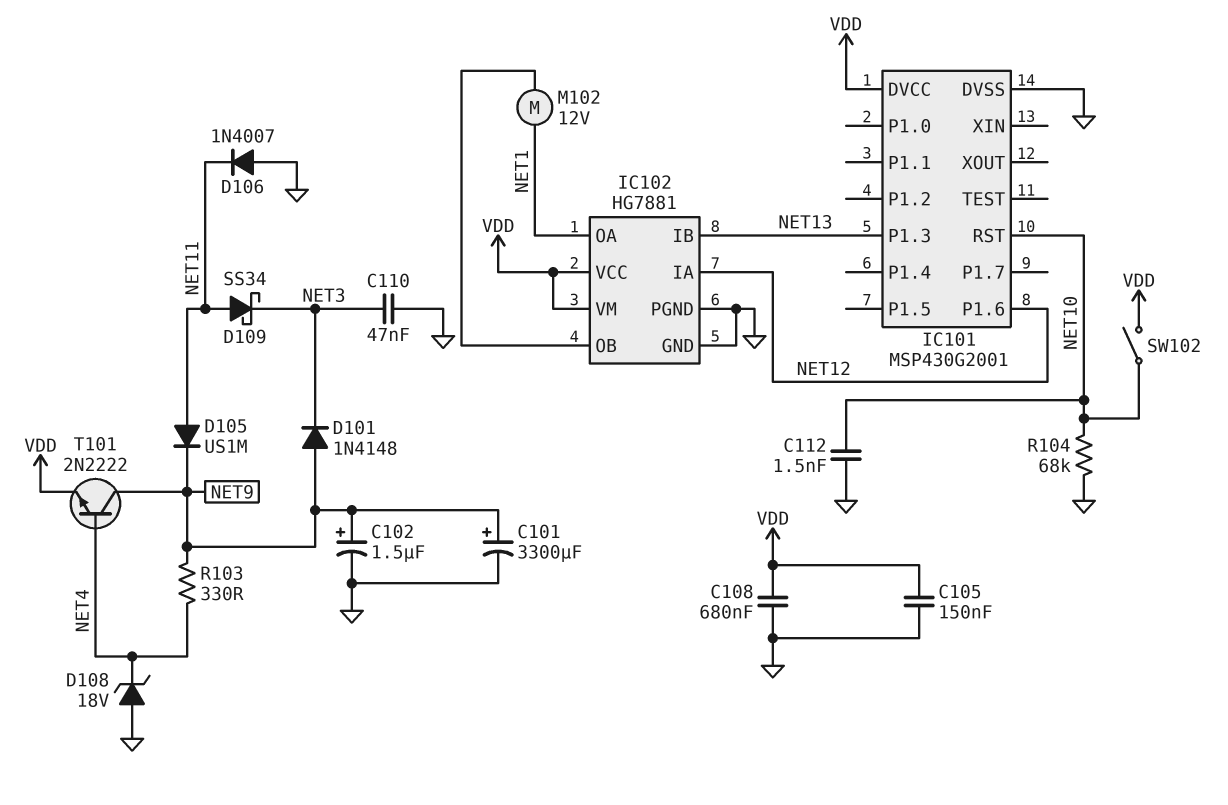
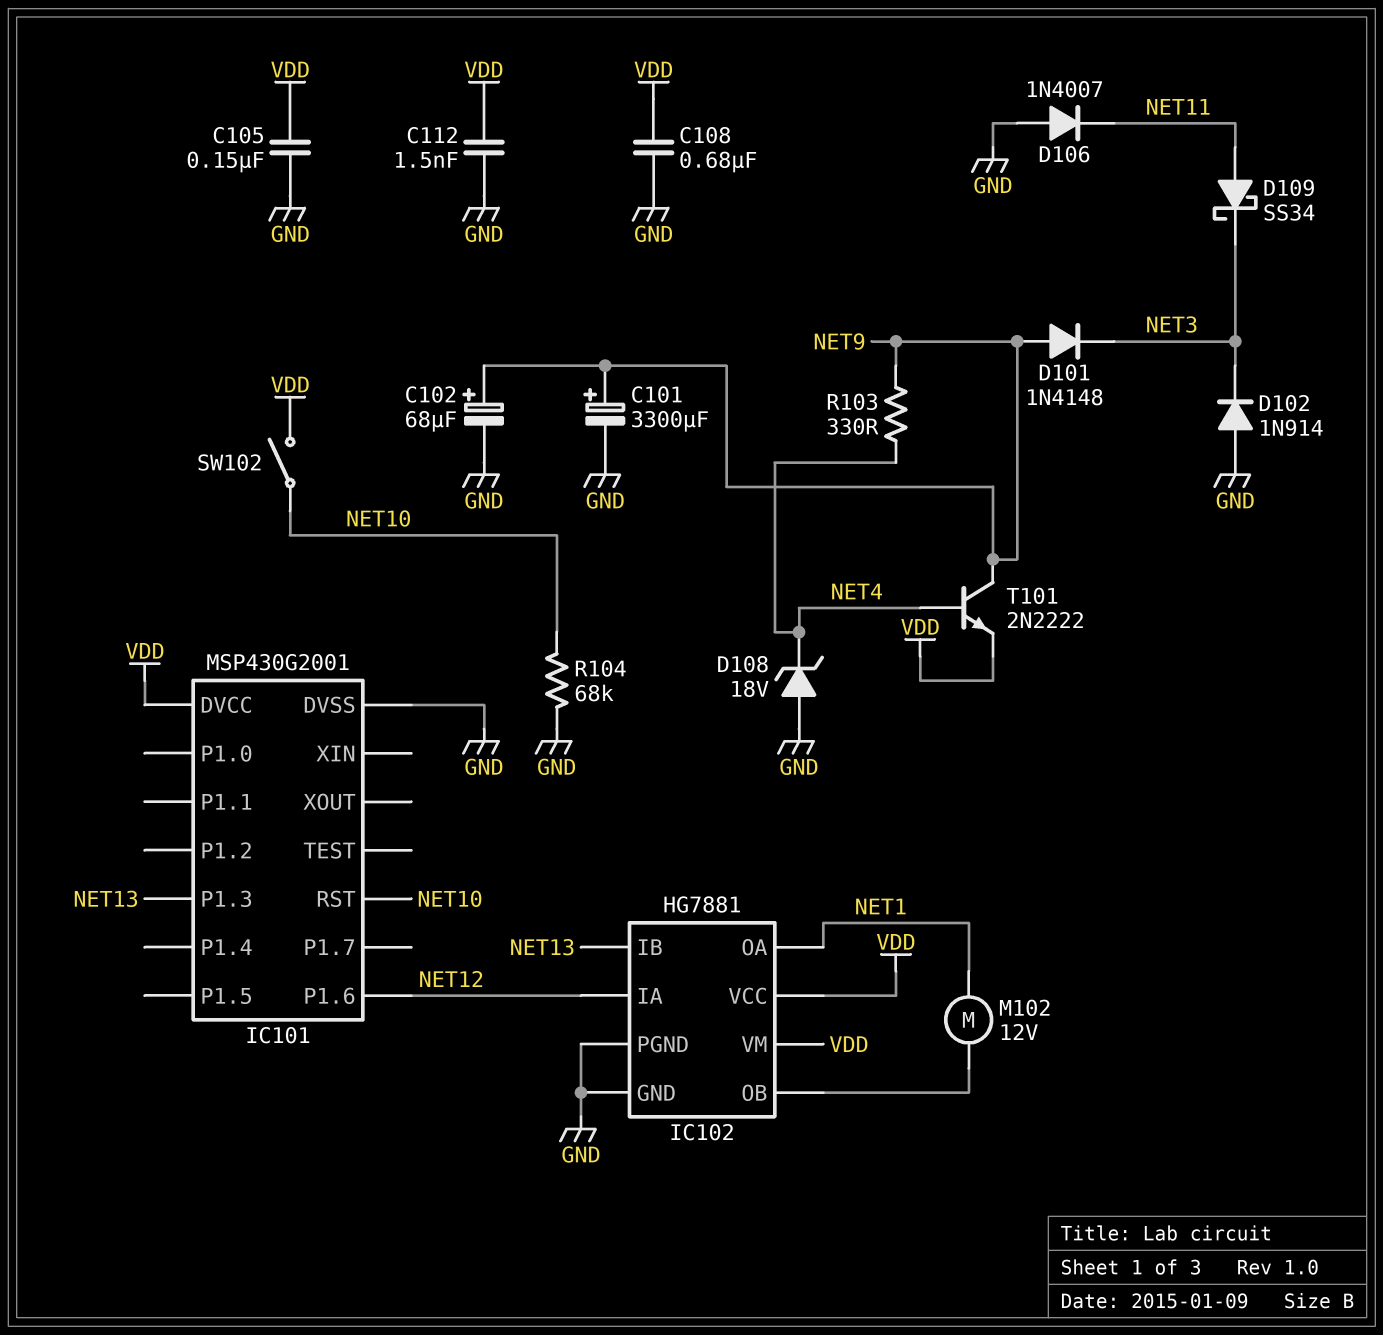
C102: 1.5uF (plus NET9, minus GND) -> 68uF (plus NET9, minus GND)
C110: 47nF (GND, NET3) -> none
C112: 1.5nF (GND, NET10) -> 1.5nF (GND, VDD)
D102: none -> diode 1N914 (A GND, K NET3)
D105: diode US1M (A NET11, K NET9) -> none

